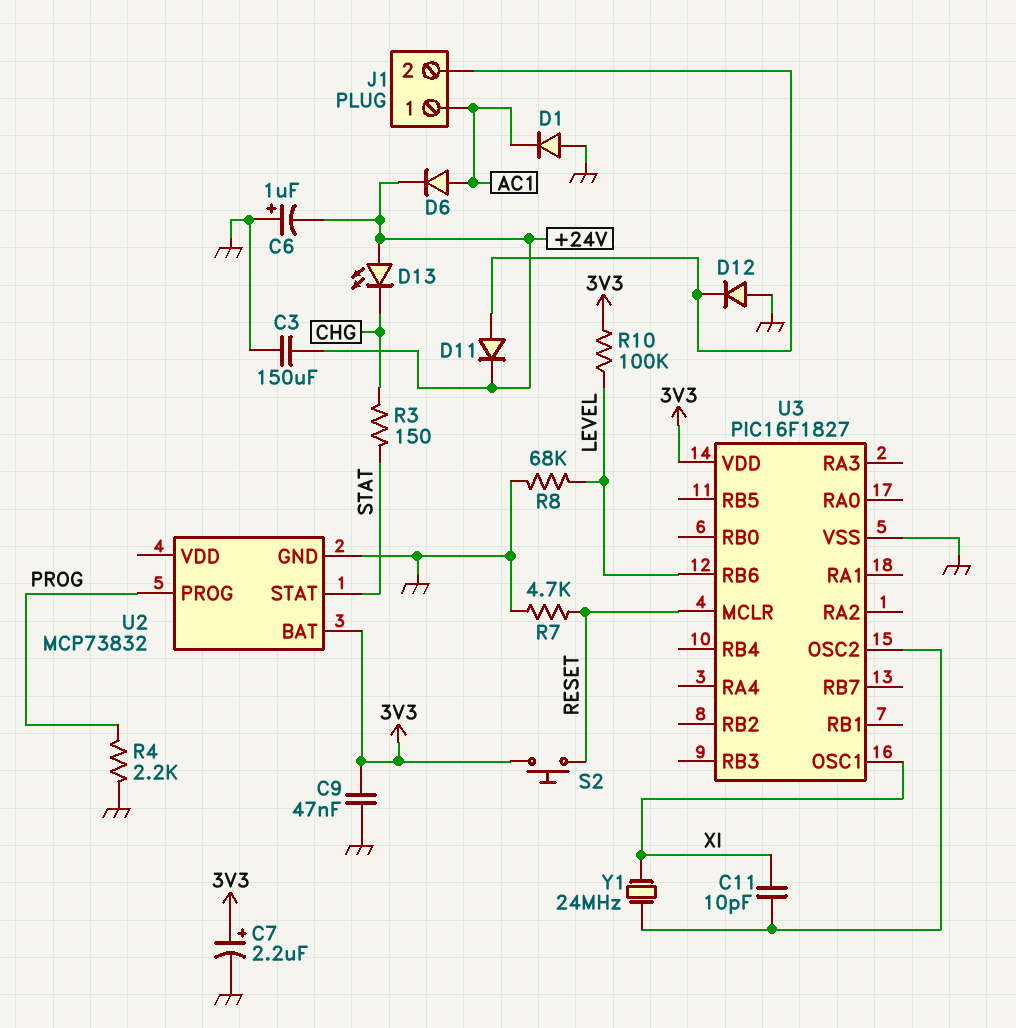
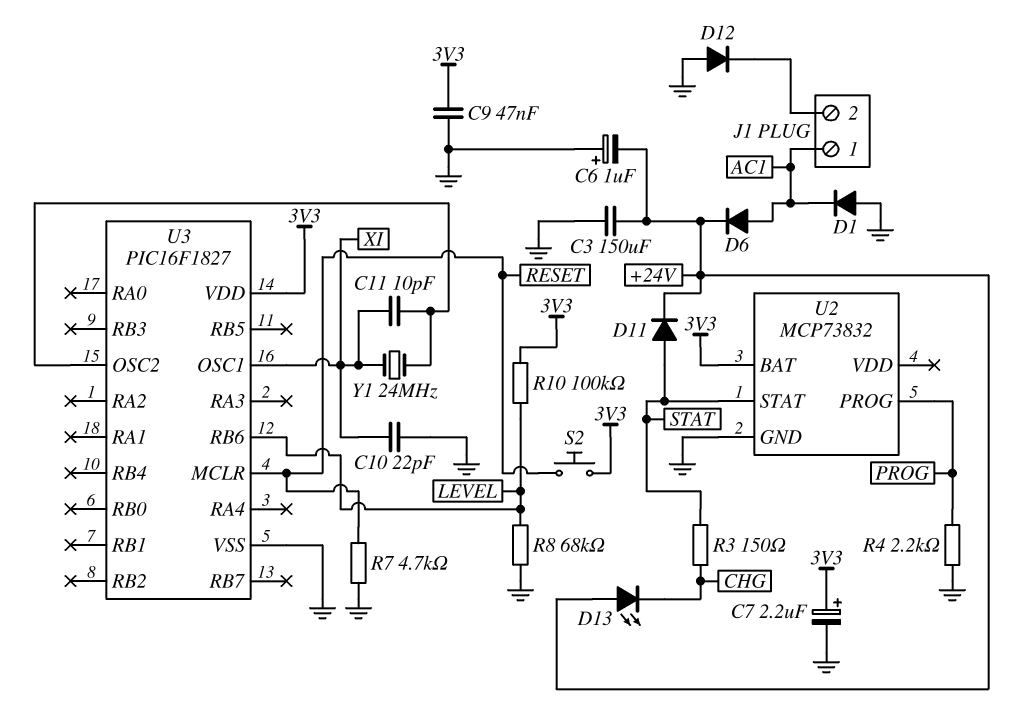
C10: none -> 22pF (GND, XI)
D11: diode (A J1/2, K +24V) -> diode (A STAT, K +24V)

